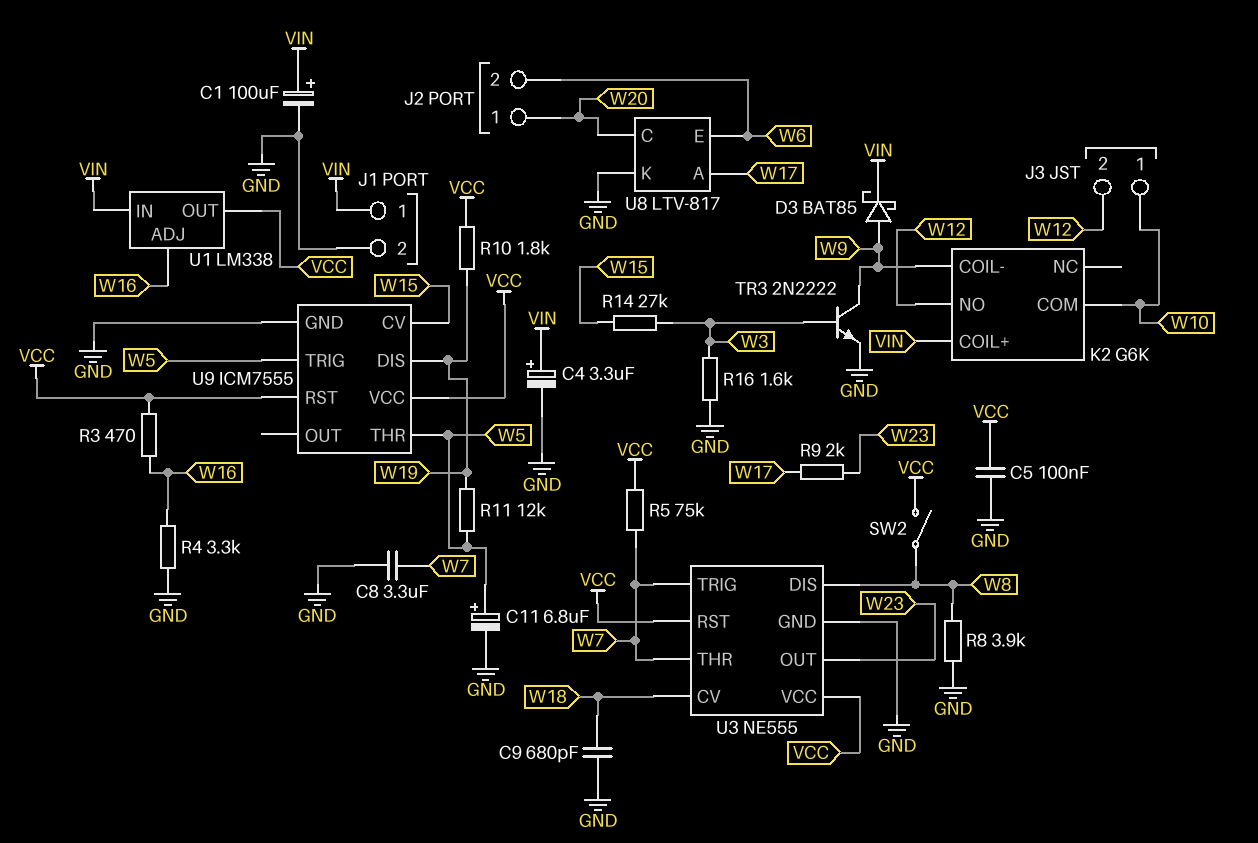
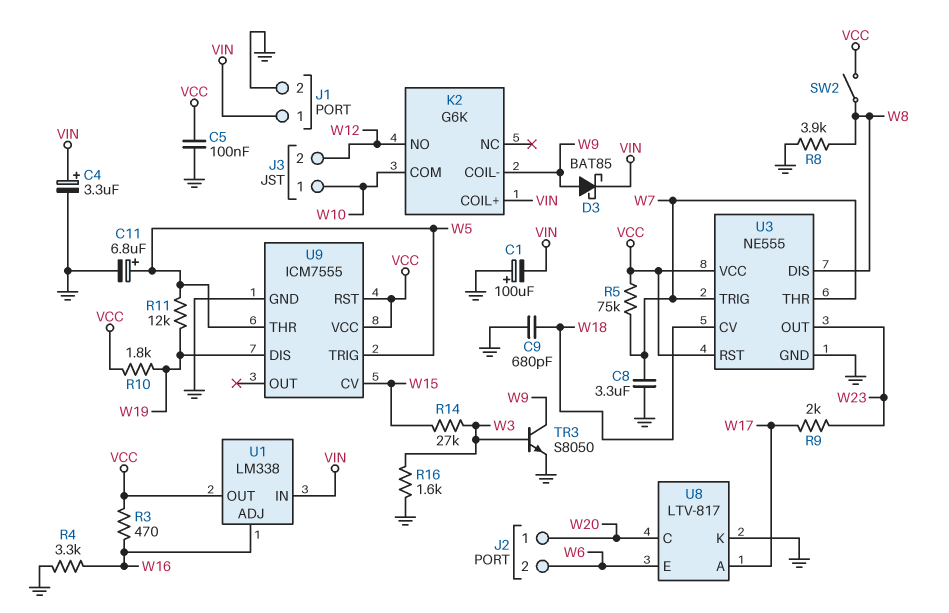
C1: 100uF (plus VIN, minus GND) -> 100uF (plus GND, minus VIN)
TR3: NPN 2N2222 (B W3, C W9, E GND) -> NPN S8050 (B W3, C W9, E GND)

